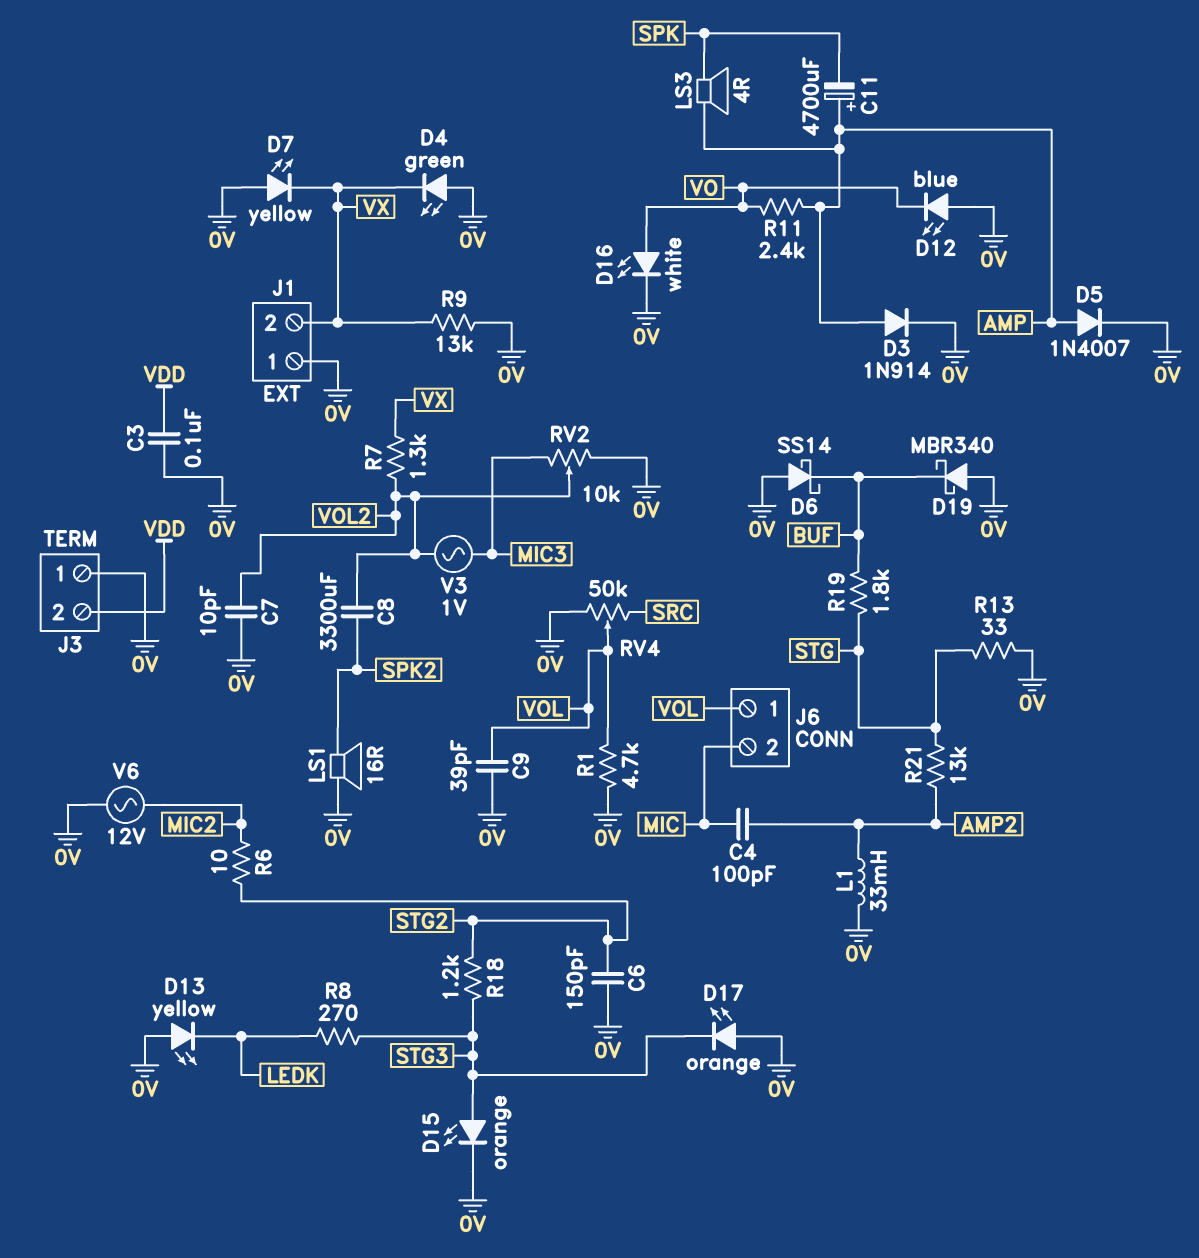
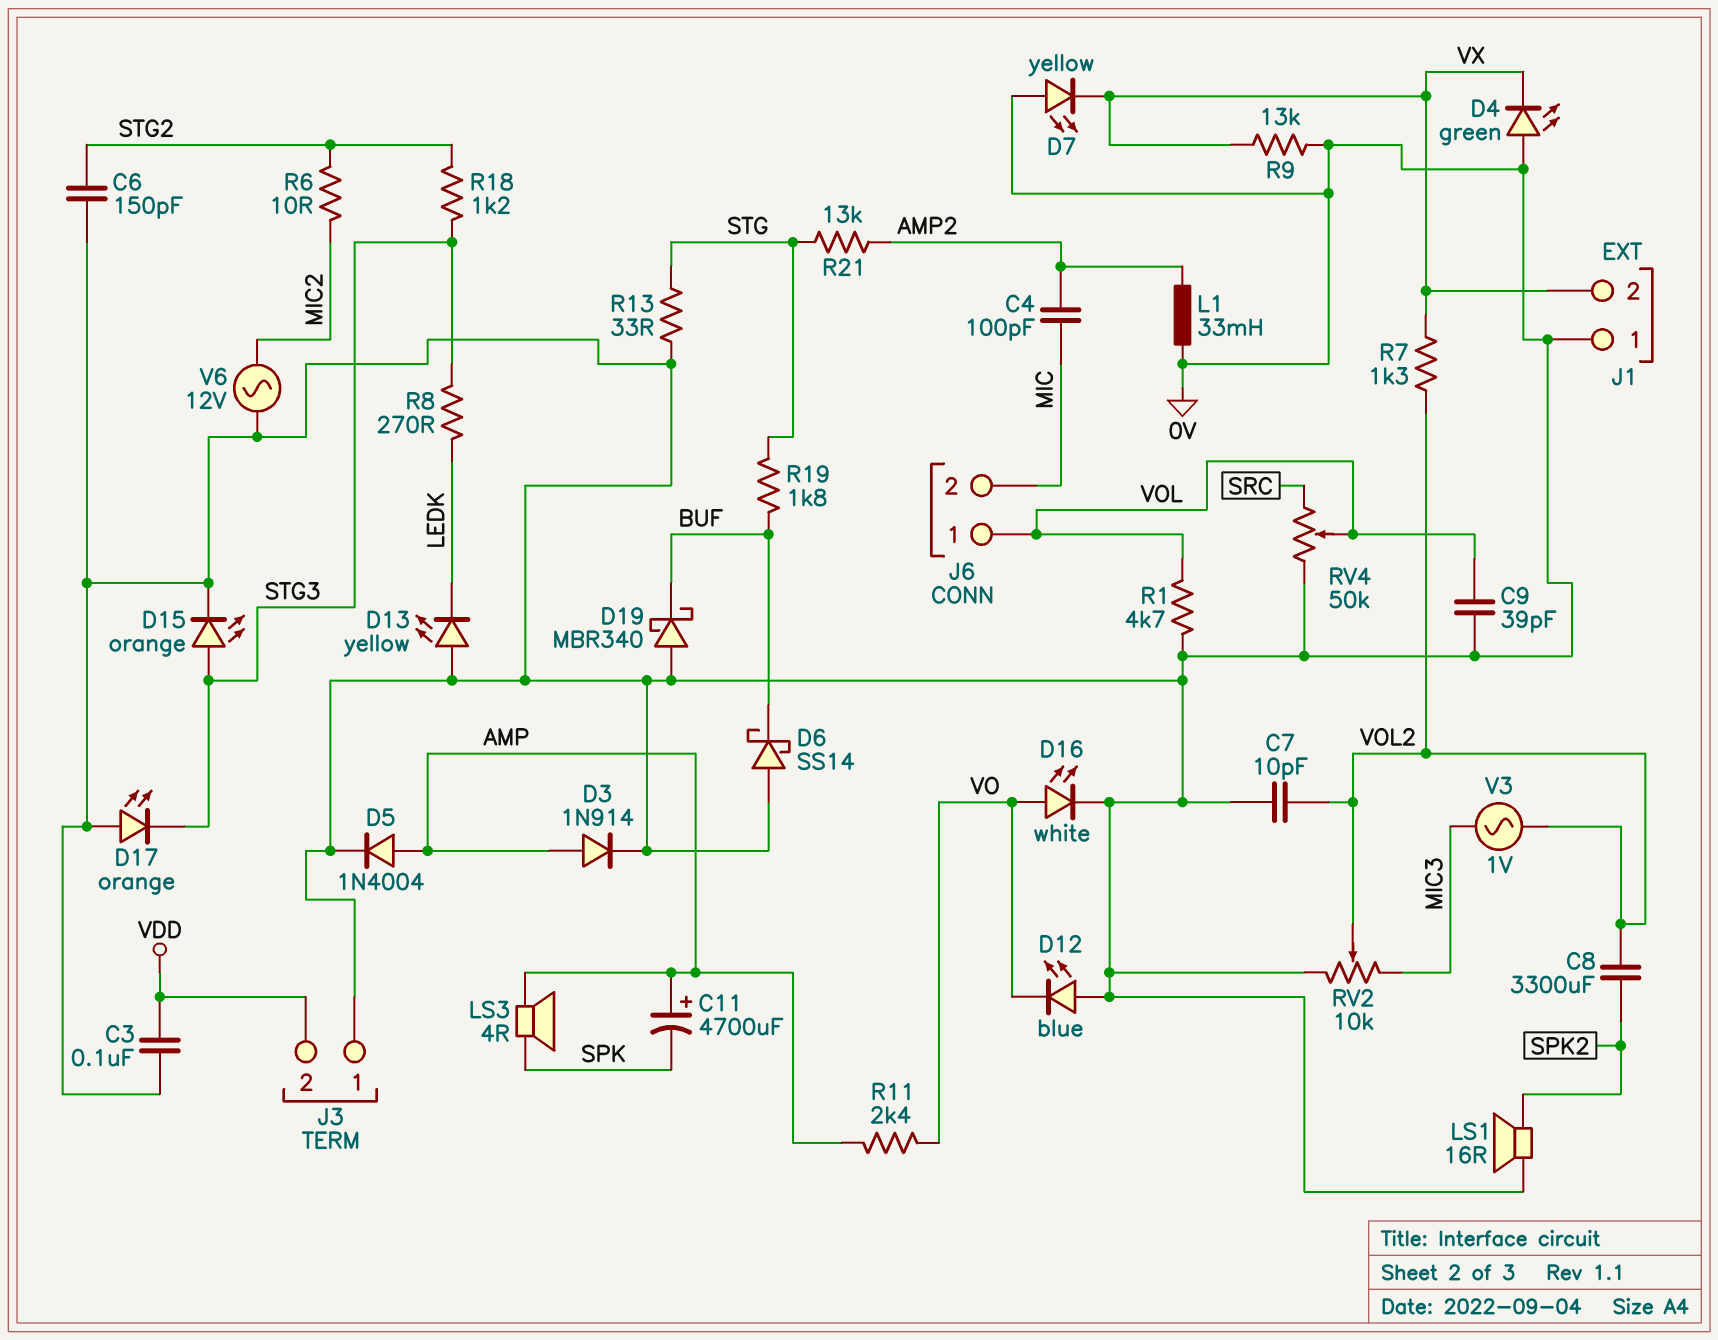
D5: diode 1N4007 (A AMP, K 0V) -> diode 1N4004 (A AMP, K 0V)

